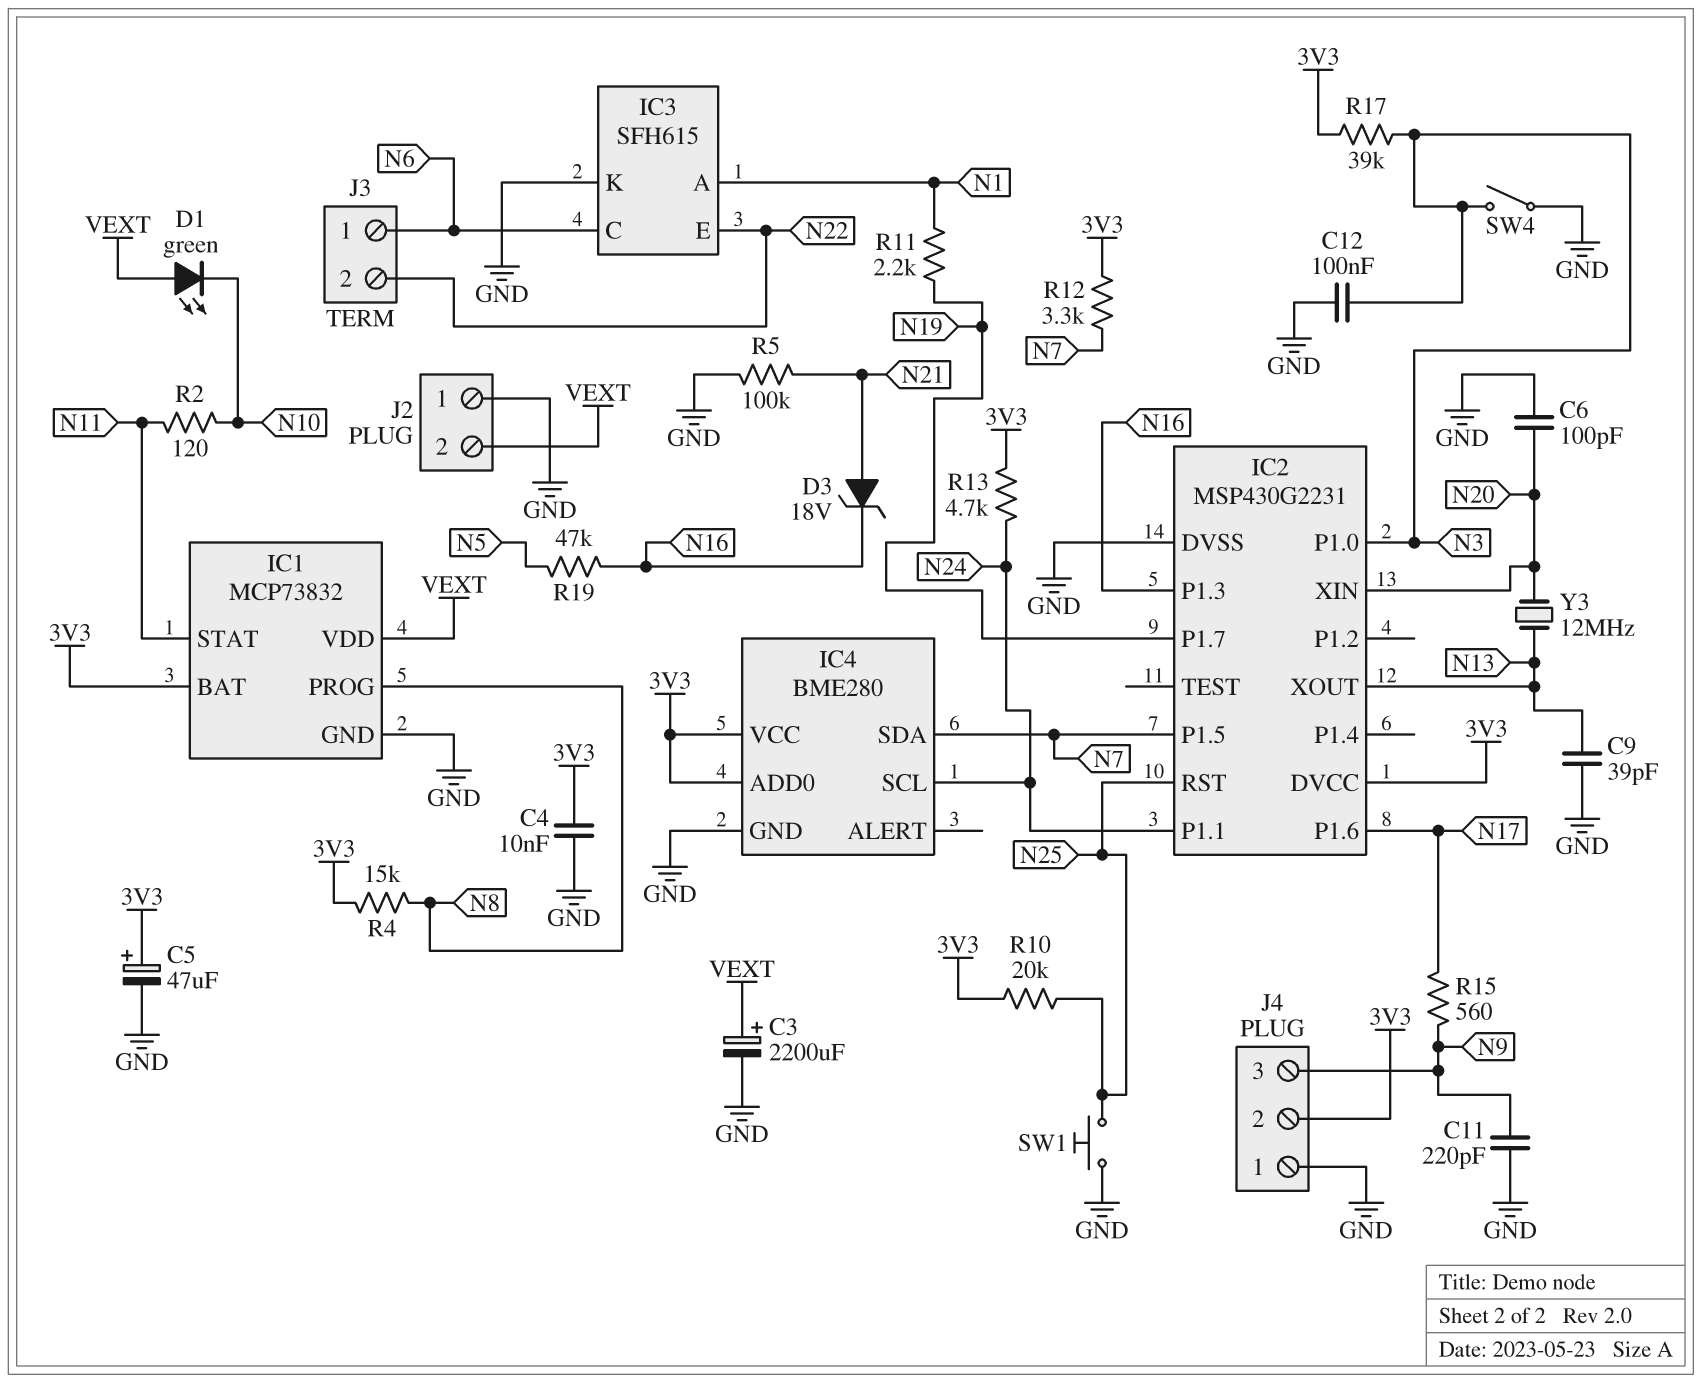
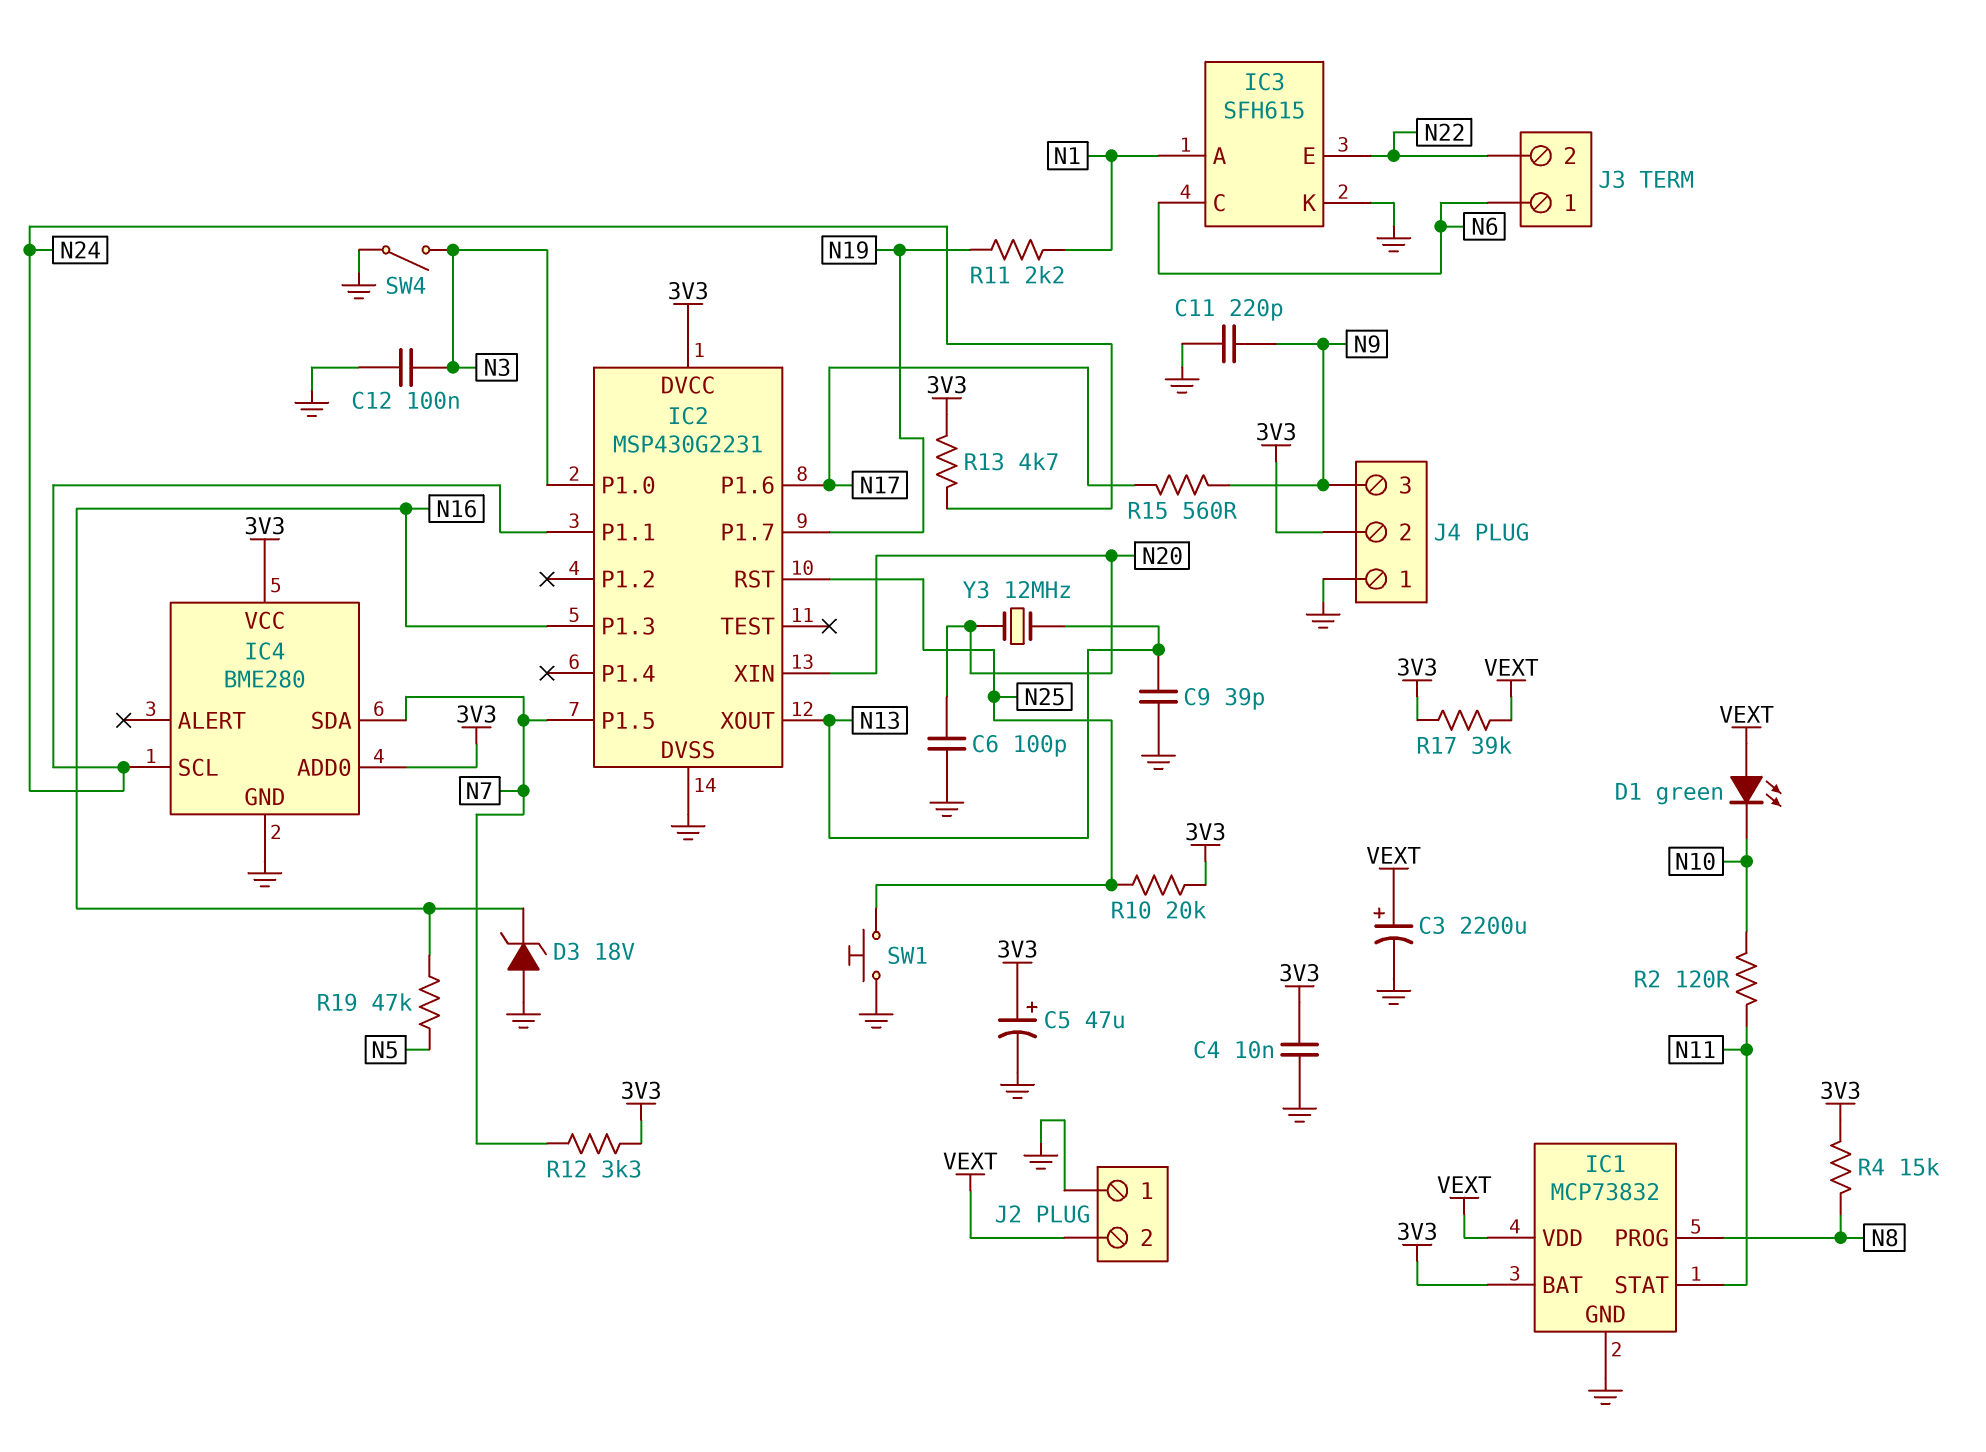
D3: zener 18V (A N21, K N16) -> zener 18V (A GND, K N16)
R5: 100k (GND, N21) -> none
R17: 39k (3V3, N3) -> 39k (3V3, VEXT)

